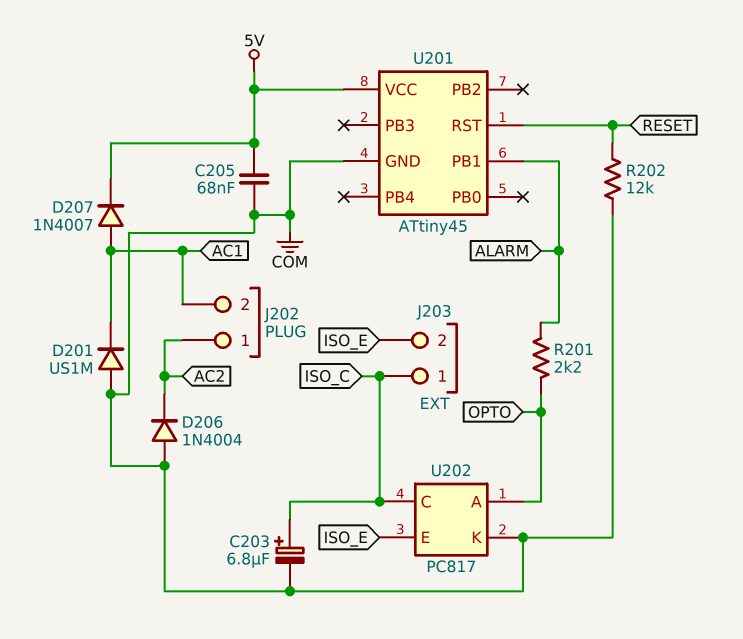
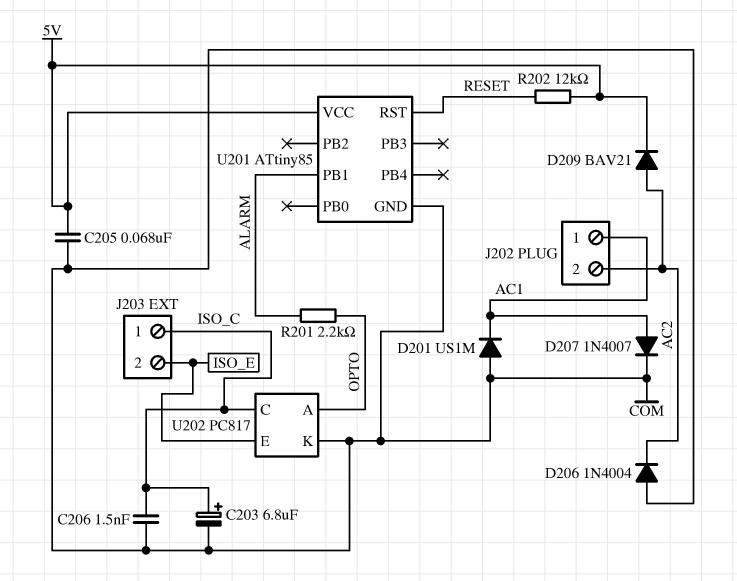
C206: none -> 1.5nF (COM, ISO_C)
D207: diode 1N4007 (A AC1, K 5V) -> diode 1N4007 (A AC1, K COM)
D209: none -> diode BAV21 (A AC2, K 5V)
J202 pin 1: AC2 -> AC1
J202 pin 2: AC1 -> AC2
R202: 12k (COM, RESET) -> 12k (5V, RESET)
U201: ATtiny45 -> ATtiny85

